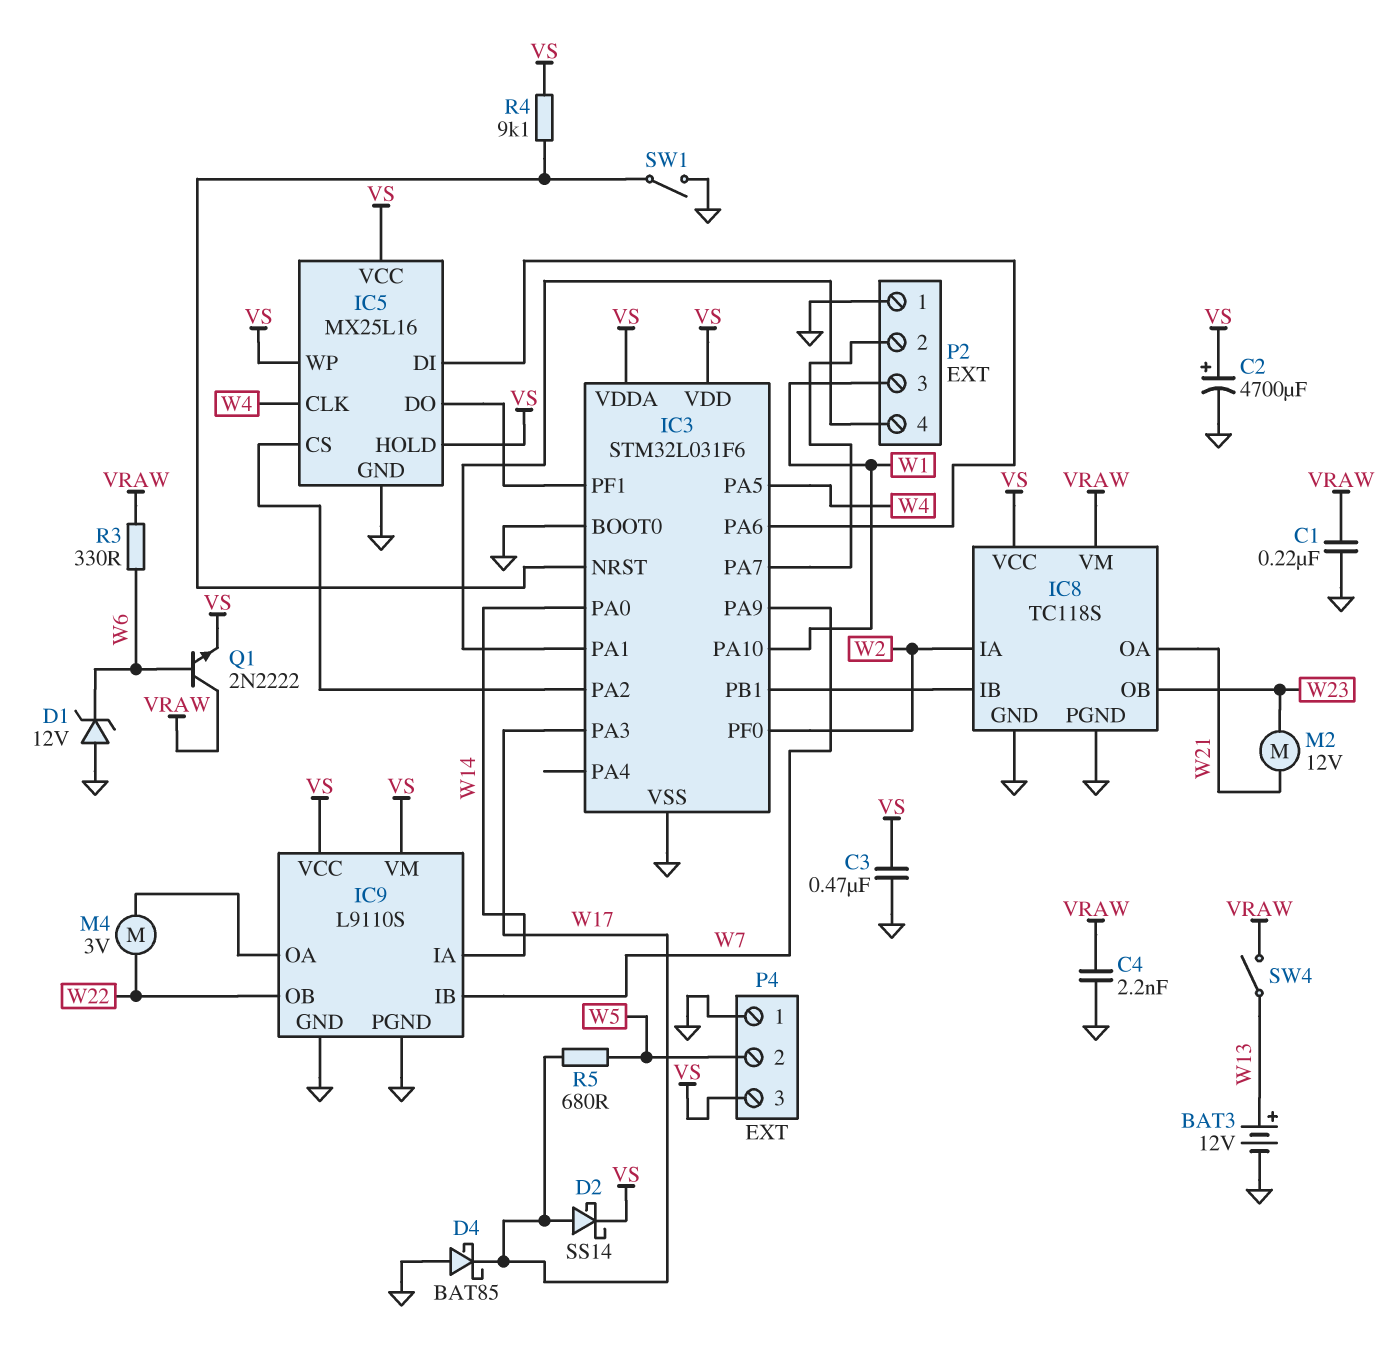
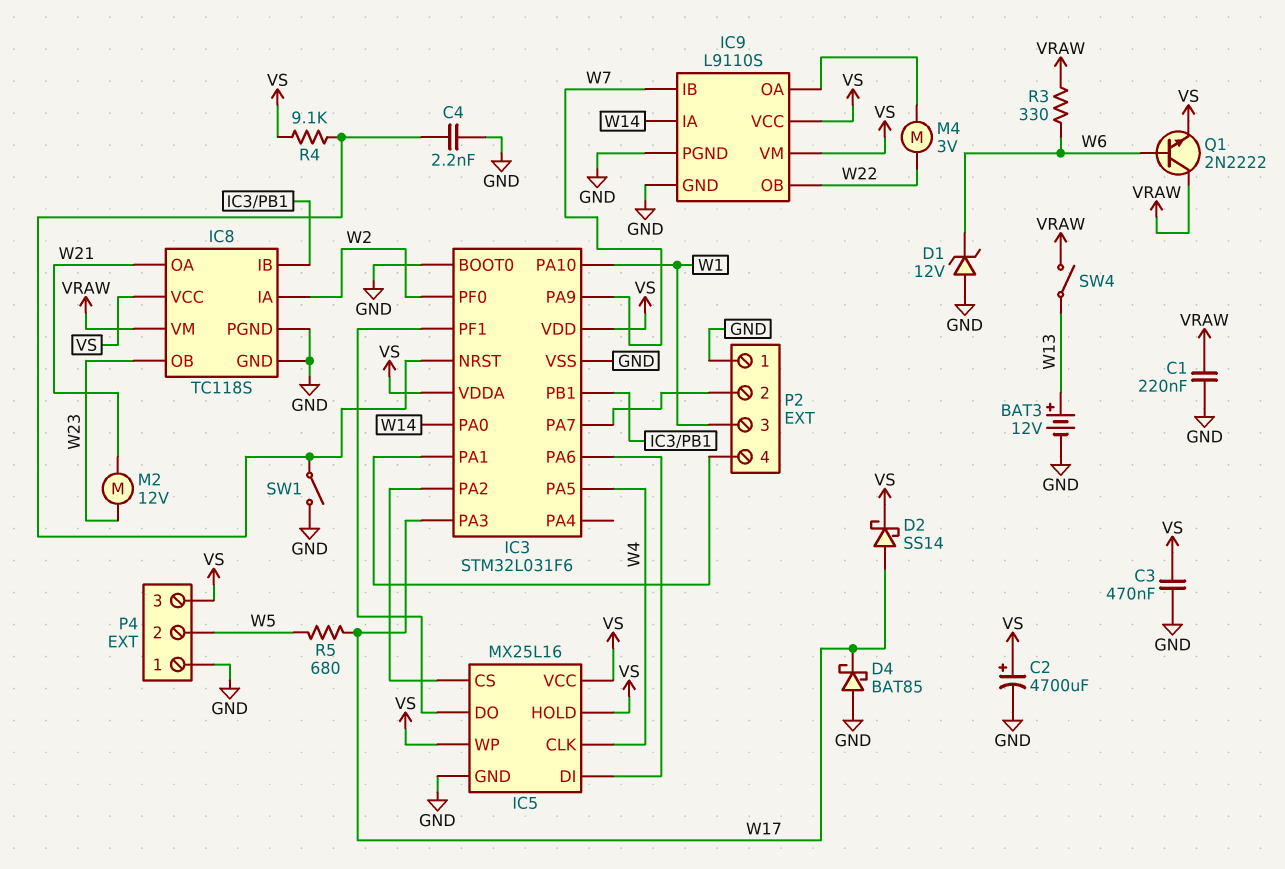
C4: 2.2nF (GND, VRAW) -> 2.2nF (GND, IC3/NRST)

